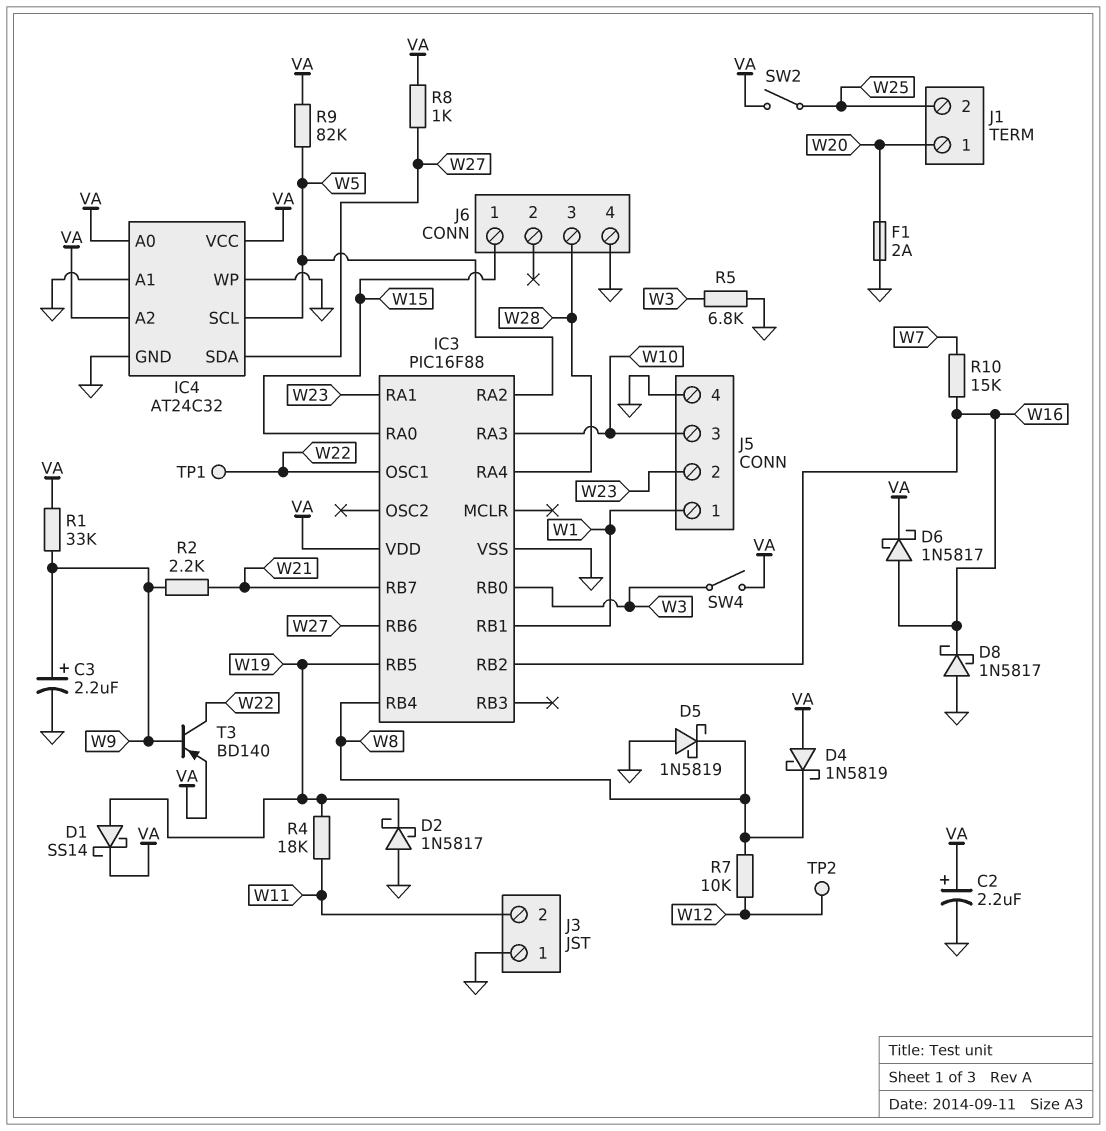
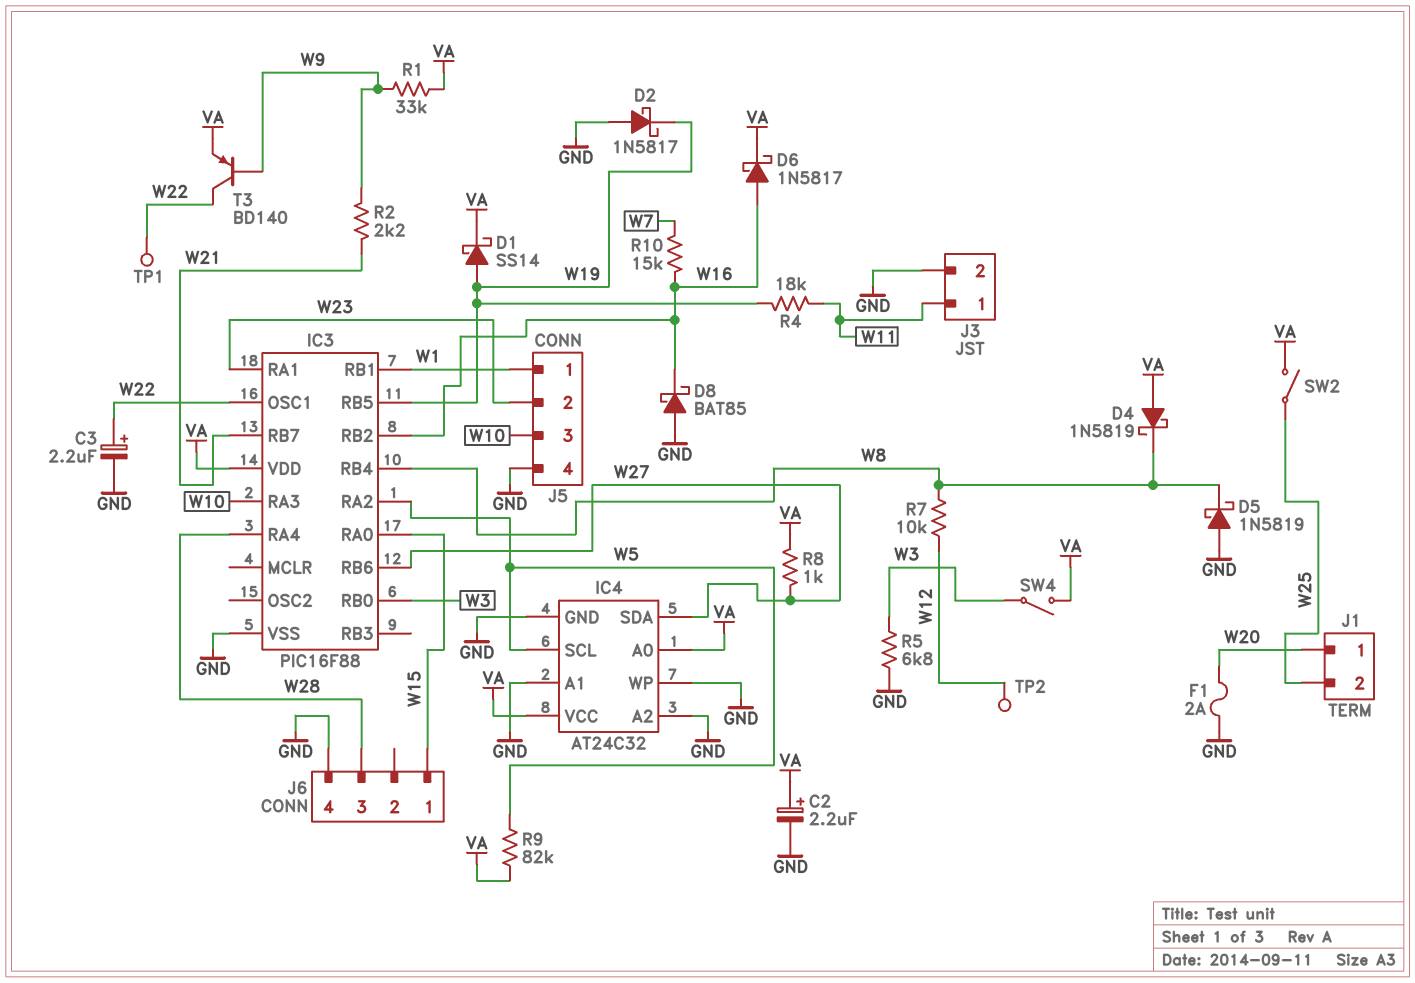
C3: 2.2uF (plus W9, minus GND) -> 2.2uF (plus W22, minus GND)
D8: schottky 1N5817 (A GND, K W16) -> schottky BAT85 (A GND, K W16)
IC4 pin A2: VA -> GND
J3 pin 1: GND -> W11
J3 pin 2: W11 -> GND

